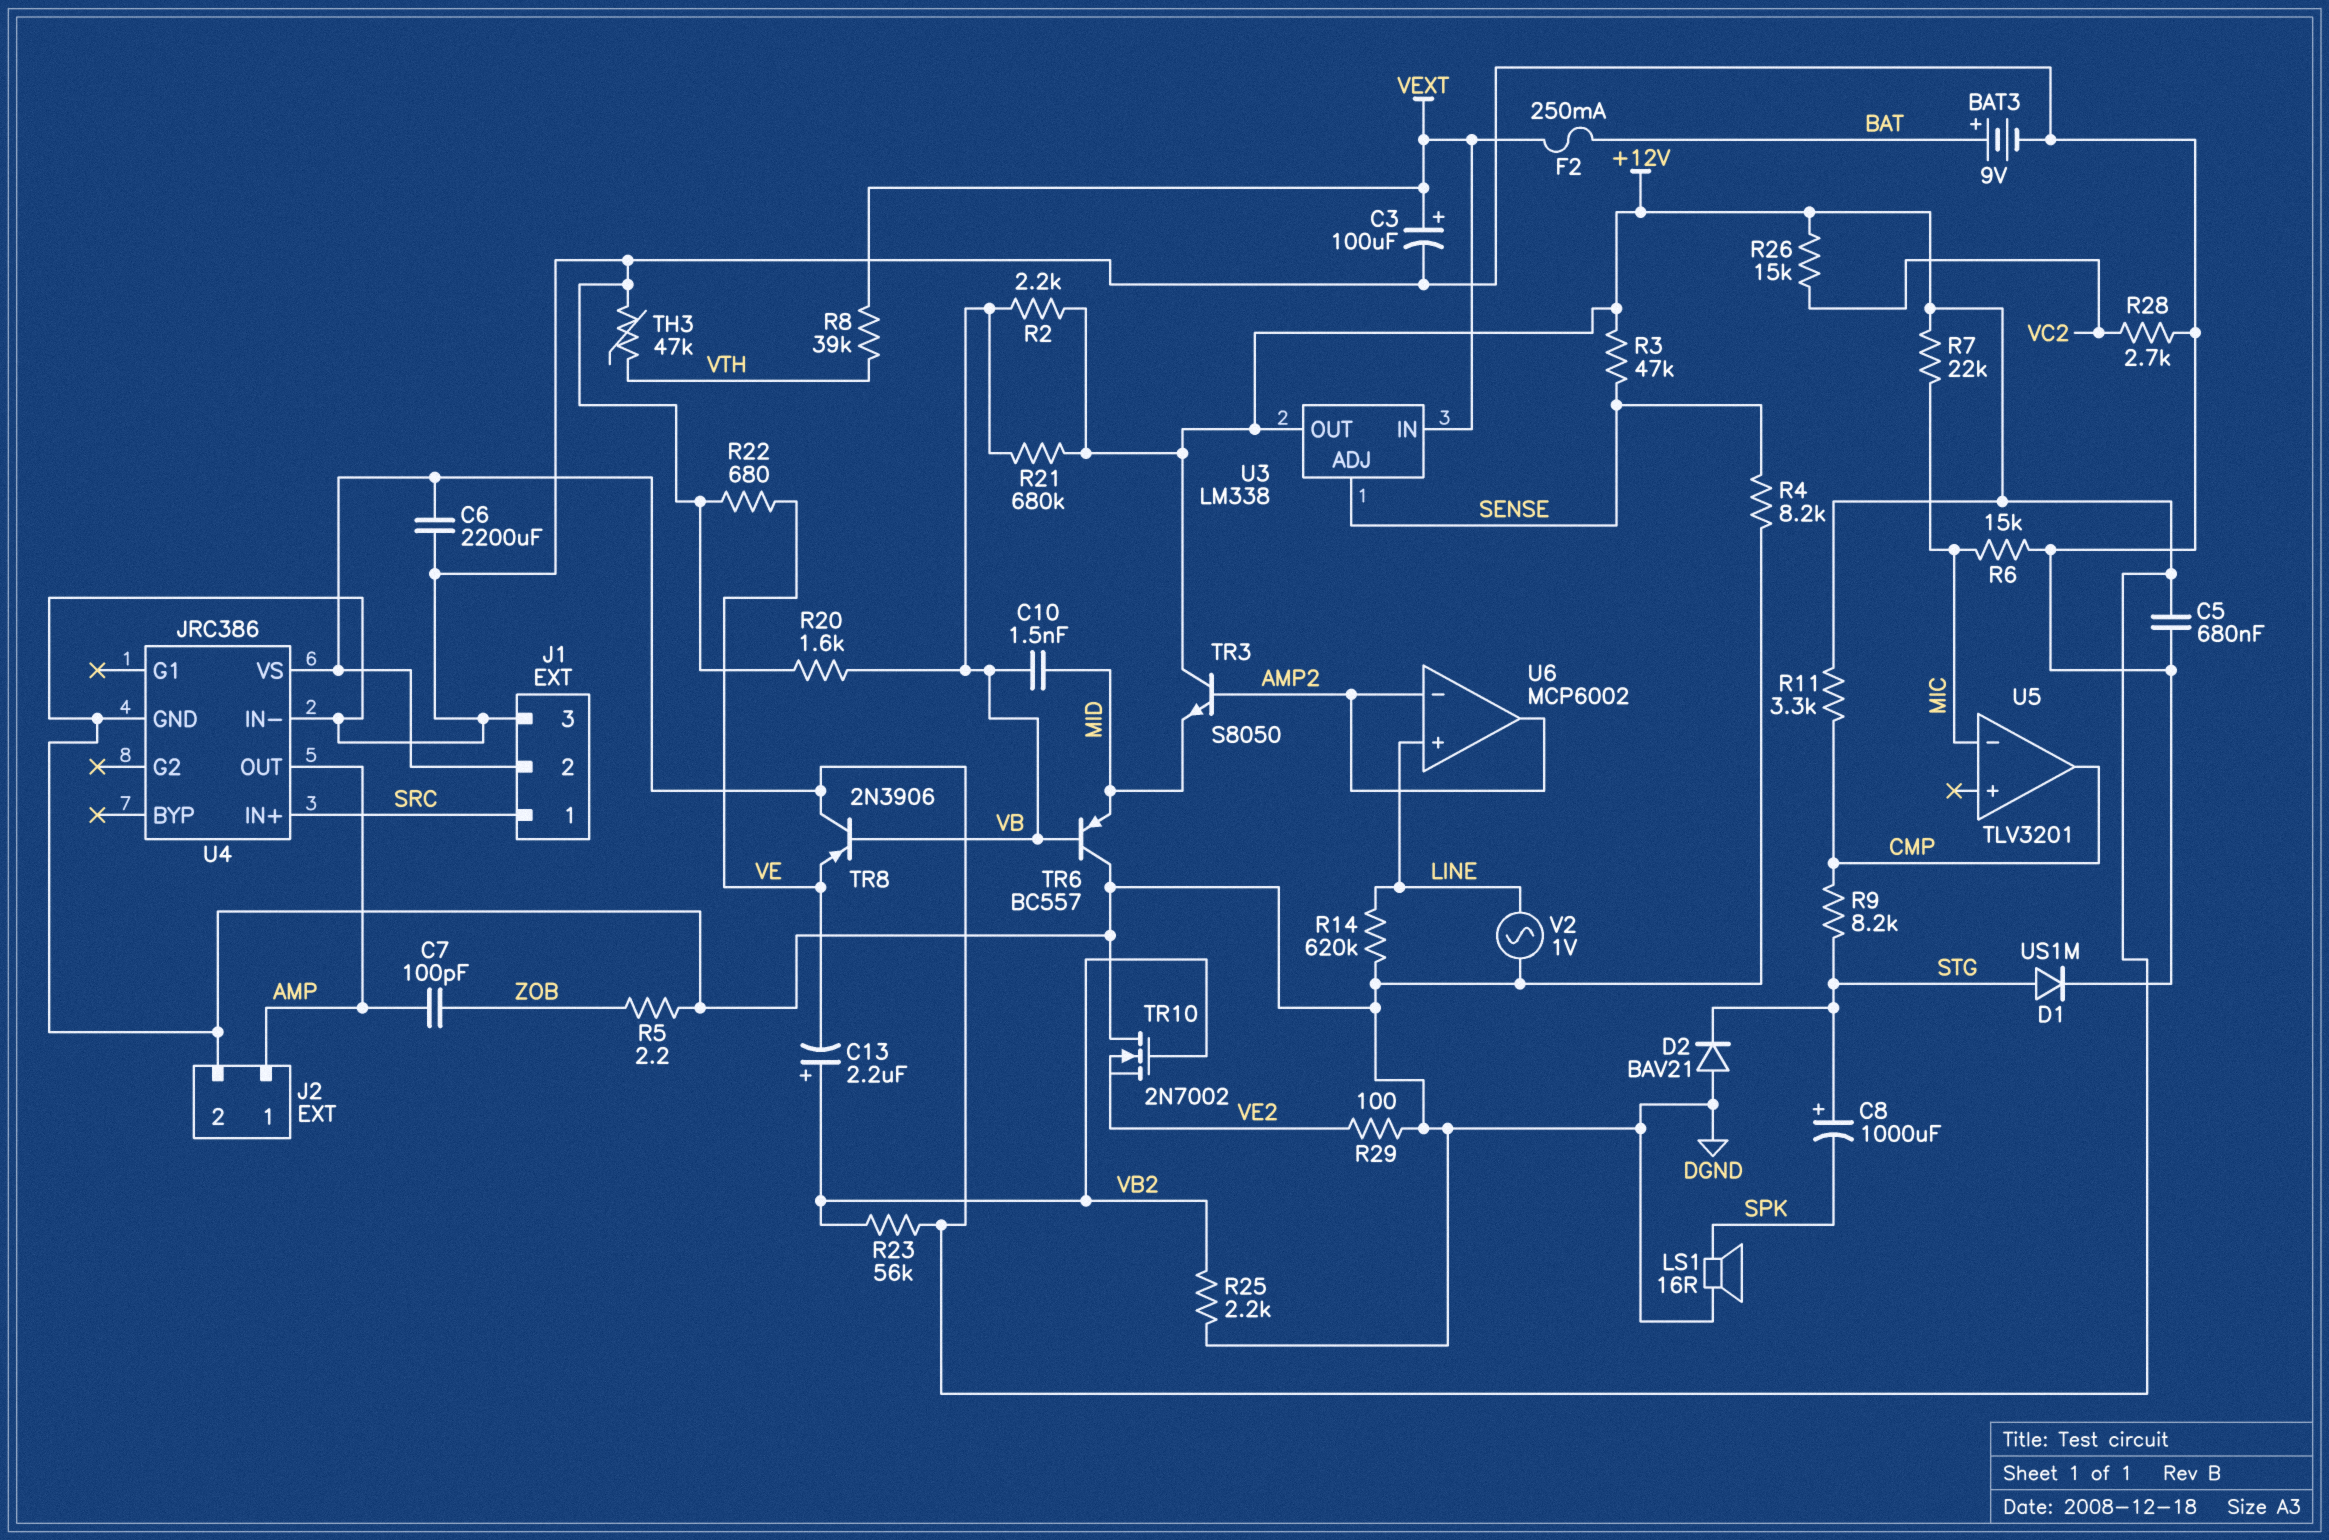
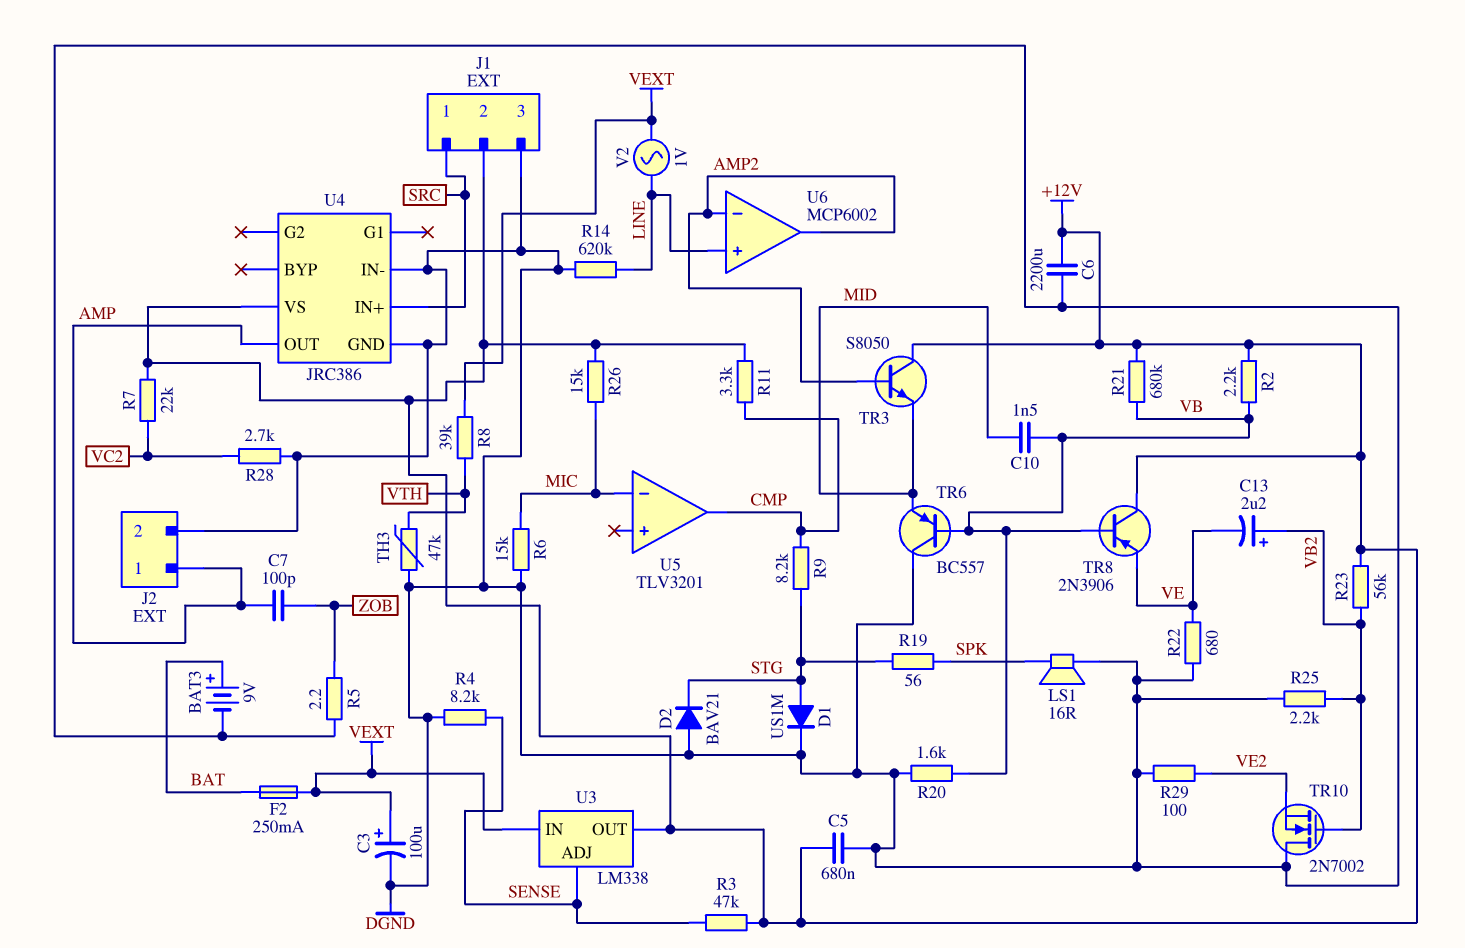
C8: 1000uF (plus STG, minus SPK) -> none
R7: 22k (+12V, MIC) -> 22k (+12V, VC2)
R19: none -> 56 (SPK, STG)
R26: 15k (+12V, VC2) -> 15k (+12V, MIC)
V2: AC 1V (DGND, LINE) -> AC 1V (LINE, VEXT)

